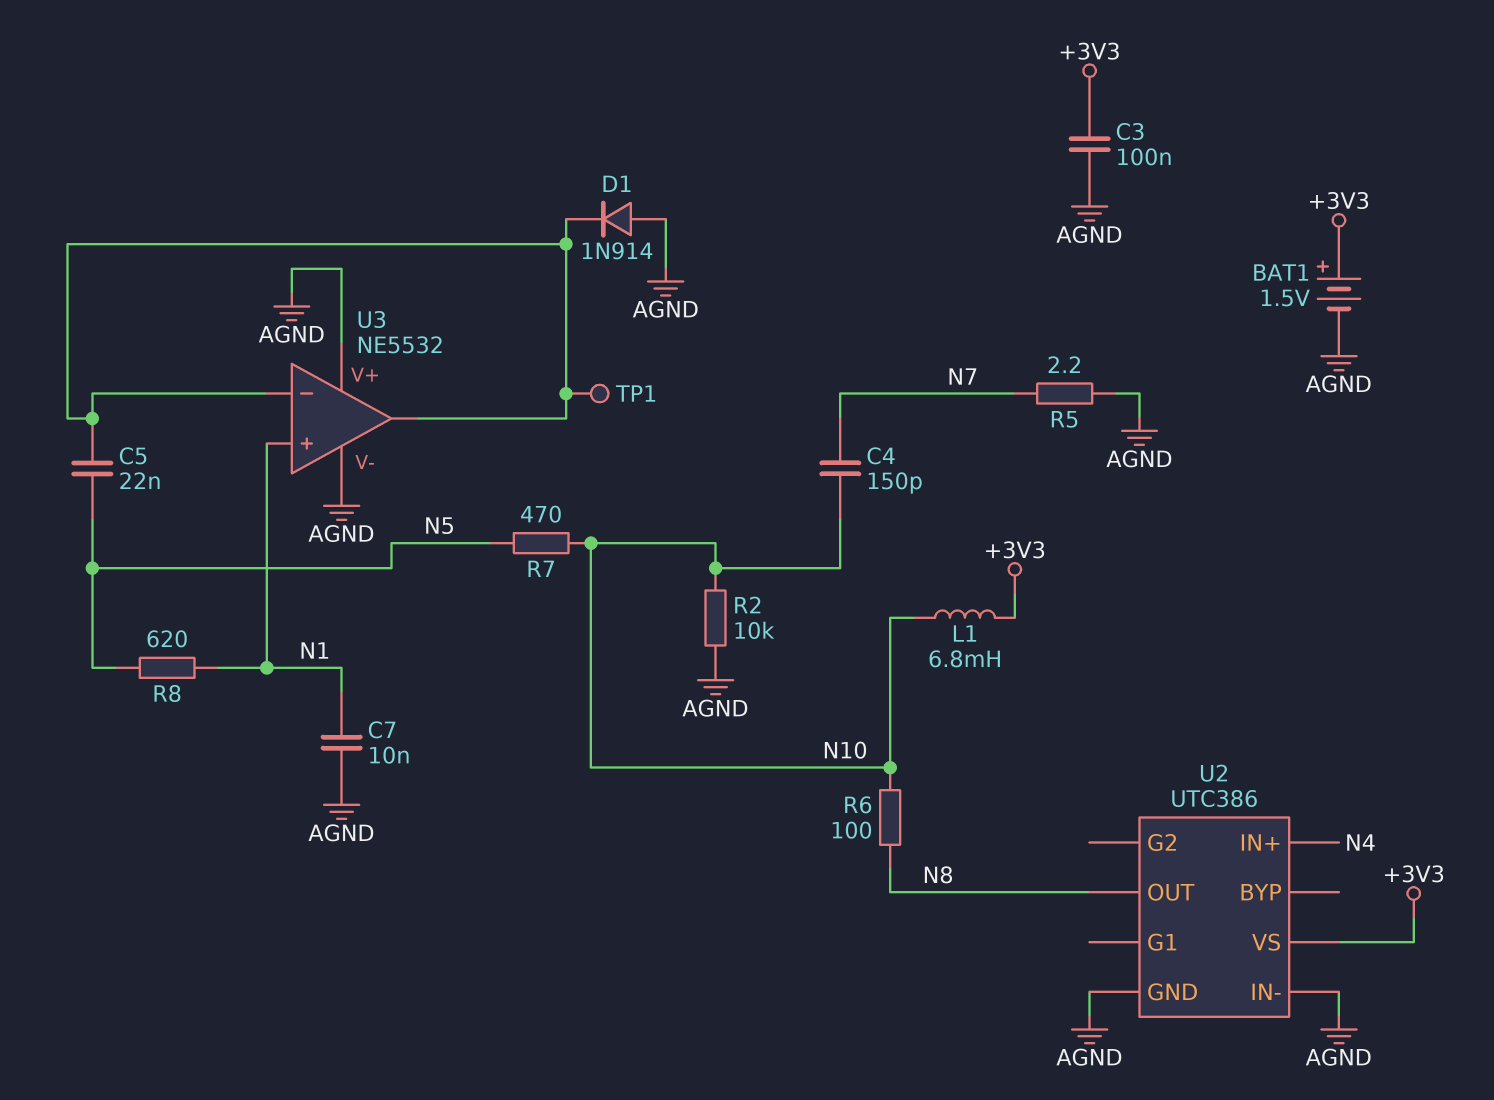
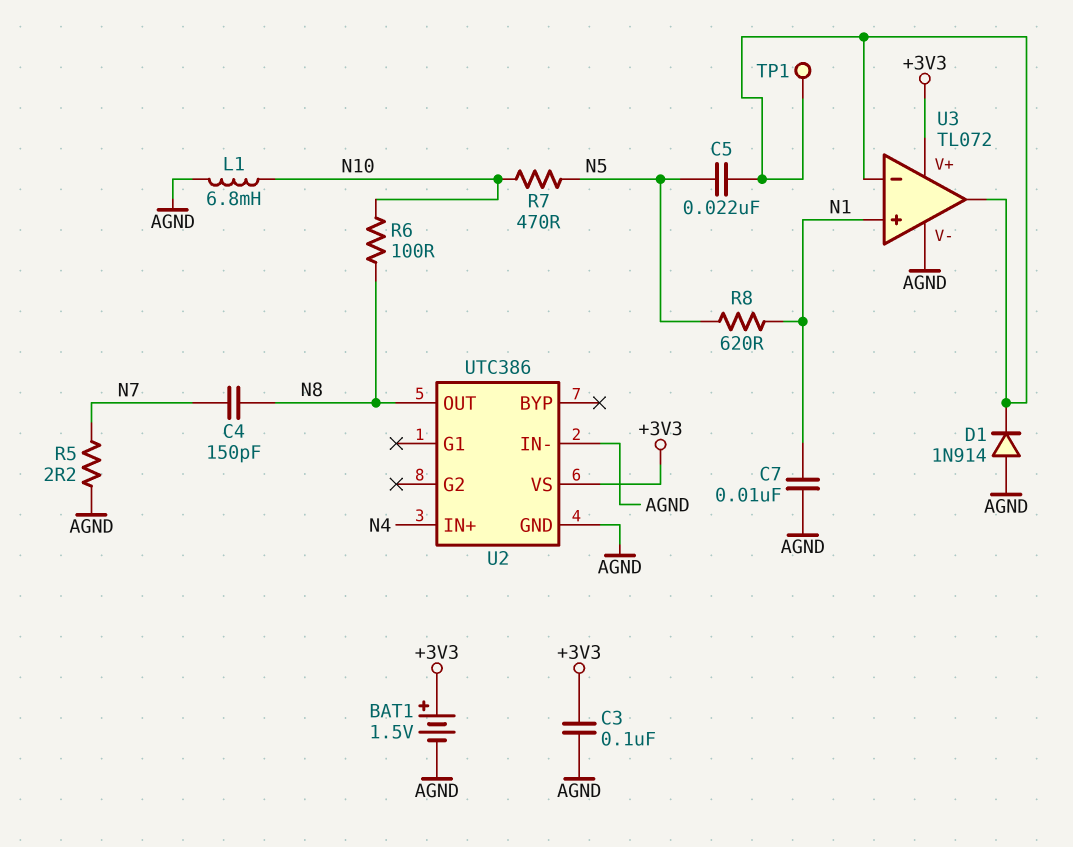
C4: 150pF (N7, N10) -> 150pF (N7, N8)
L1: 6.8mH (+3V3, N10) -> 6.8mH (AGND, N10)
R2: 10k (AGND, N10) -> none
U3: NE5532 -> TL072
U3 pin V+: AGND -> +3V3

